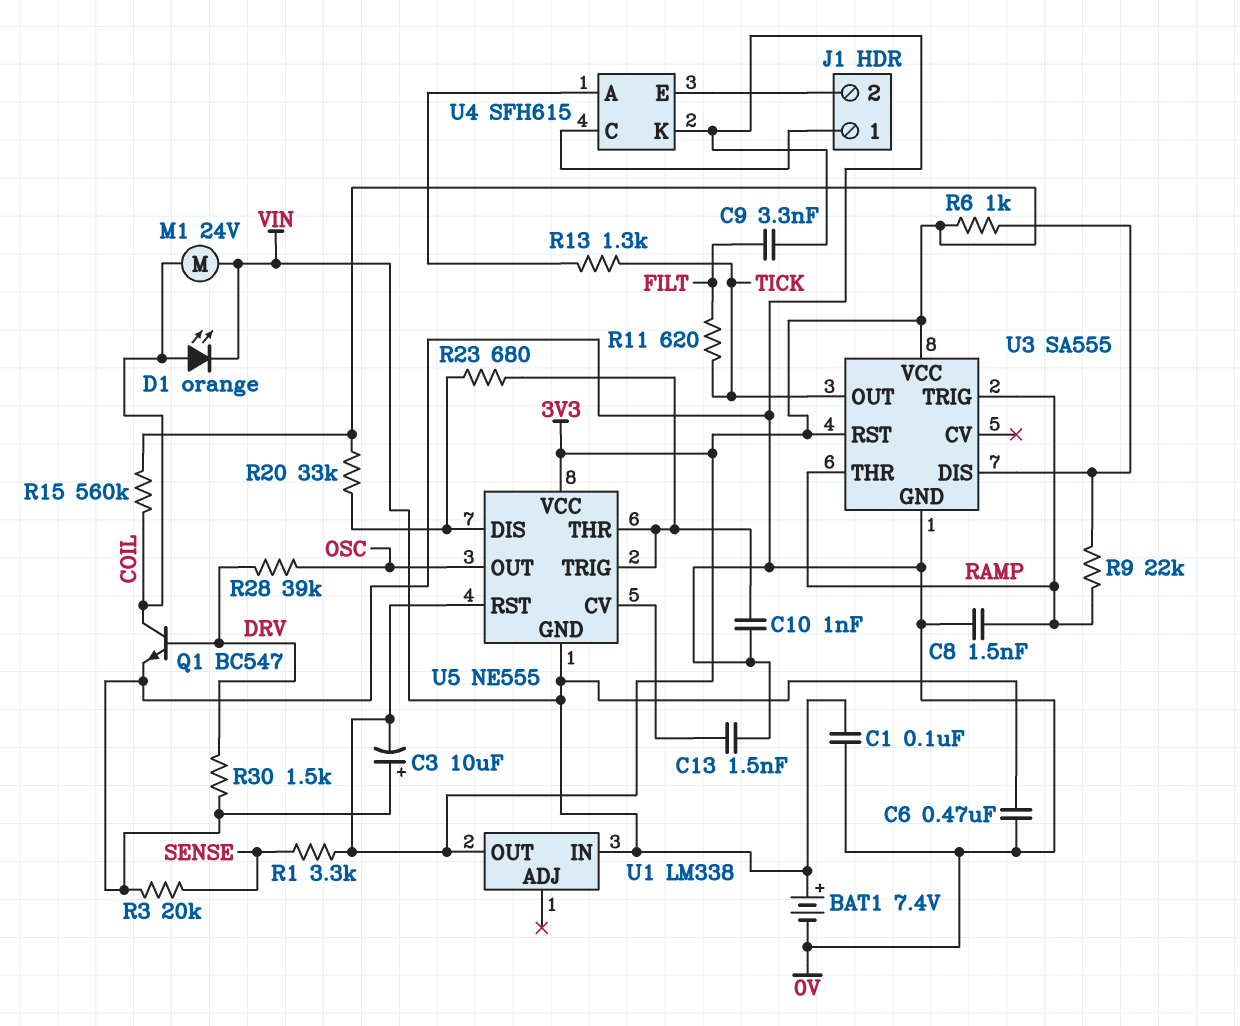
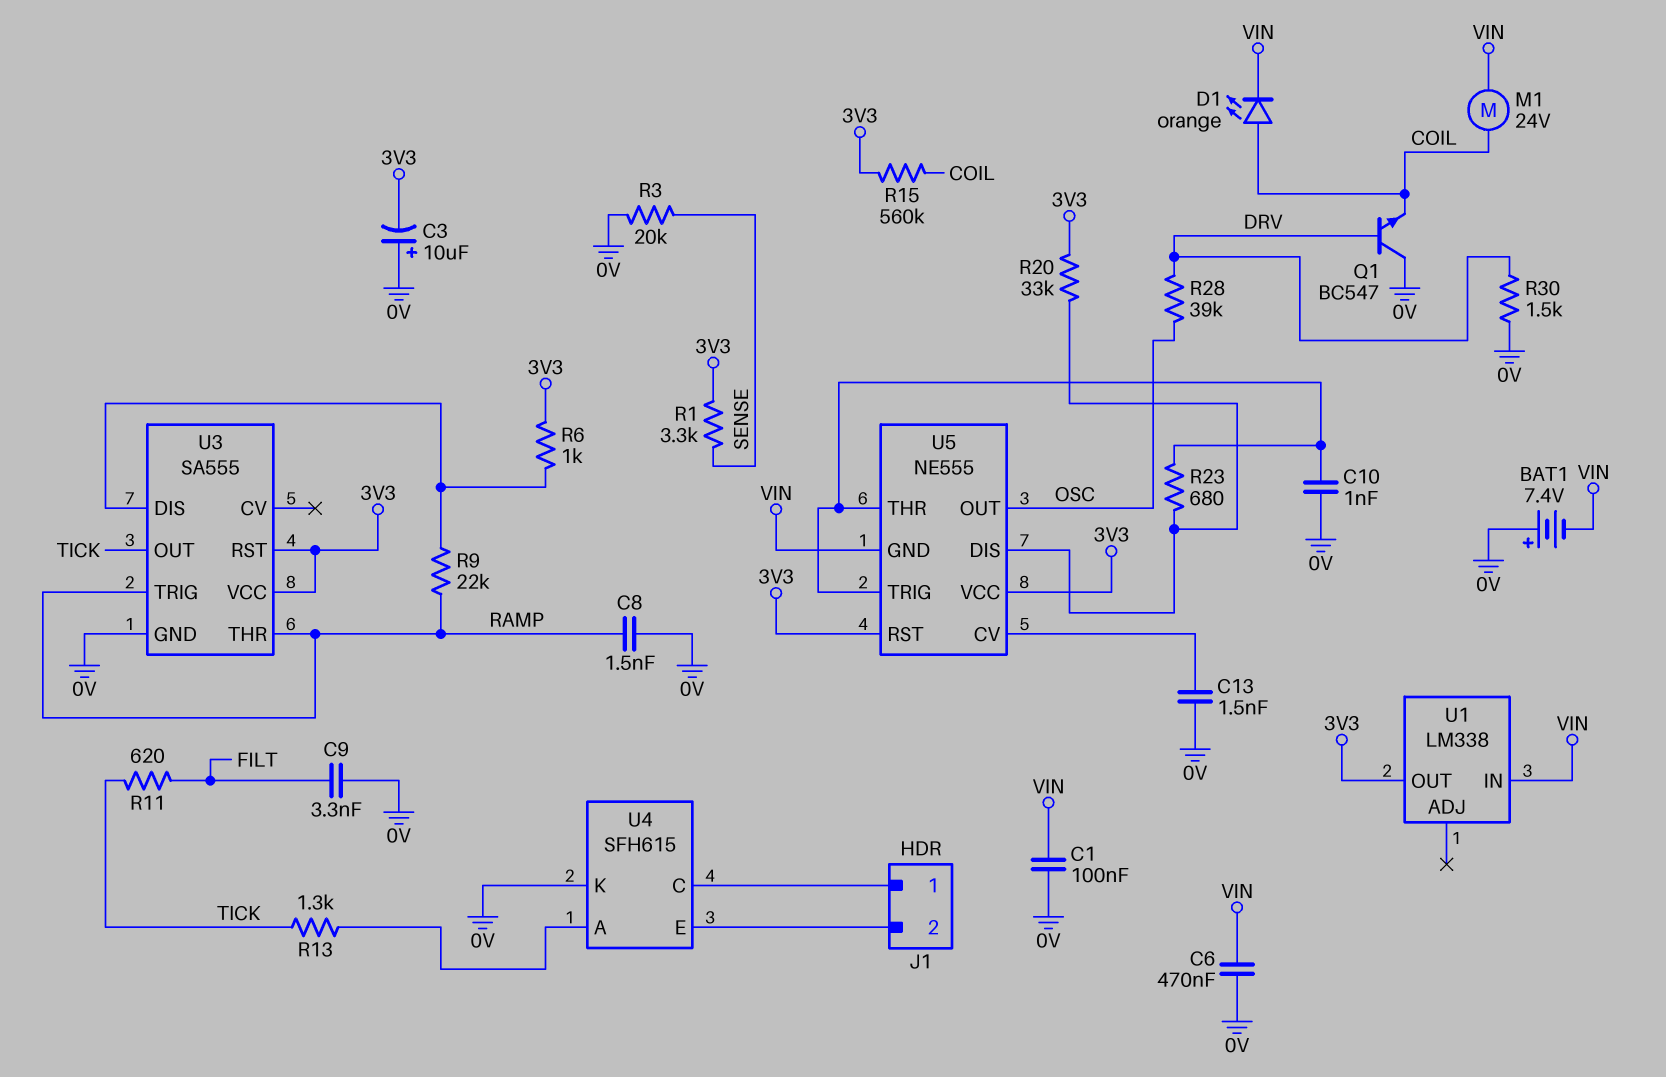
BAT1: 7.4V (plus VIN, minus 0V) -> 7.4V (plus 0V, minus VIN)
Q1: NPN BC547 (B DRV, C COIL, E 0V) -> NPN BC547 (B DRV, C 0V, E COIL)

